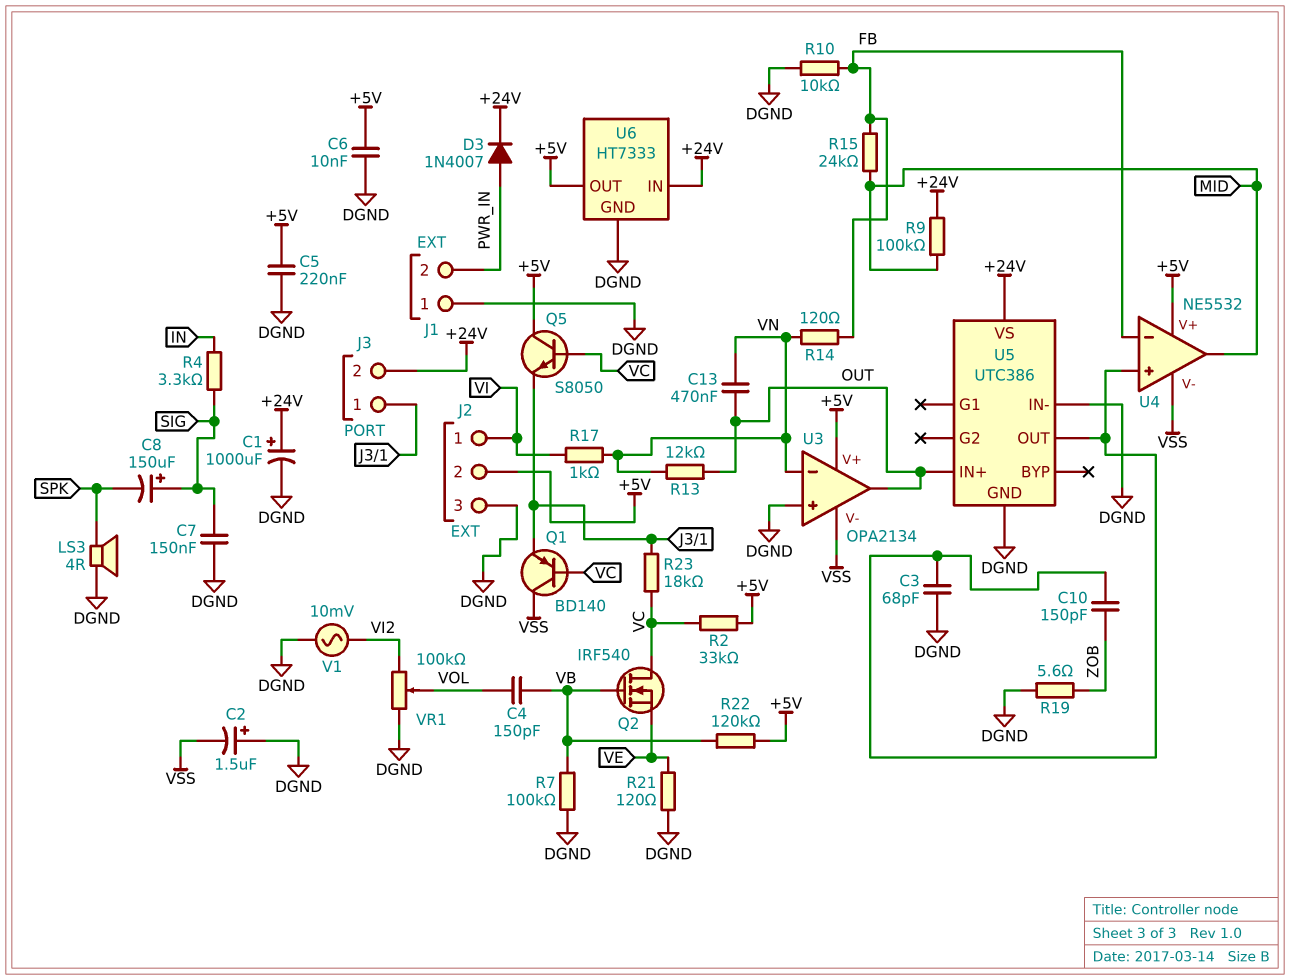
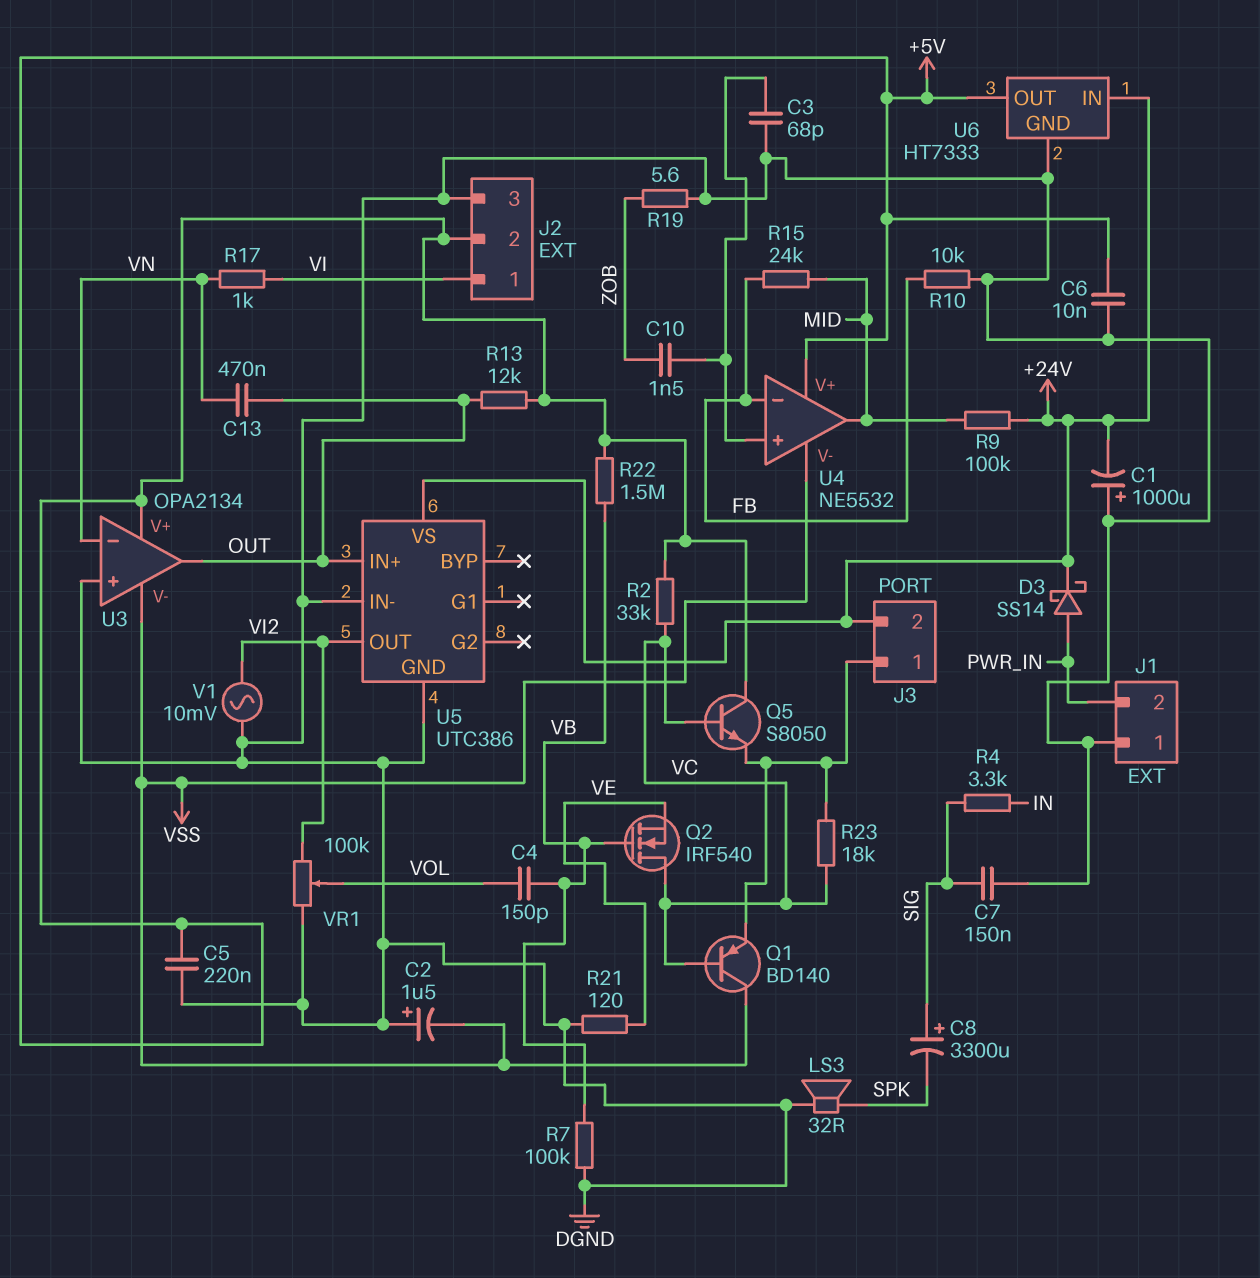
C1: 1000uF (plus +24V, minus DGND) -> 1000uF (plus DGND, minus +24V)
C8: 150uF (plus SIG, minus SPK) -> 3300uF (plus SIG, minus SPK)
C10: 150pF (U4/in+, ZOB) -> 1.5nF (U4/in+, ZOB)
D3: diode 1N4007 (A PWR_IN, K +24V) -> schottky SS14 (A PWR_IN, K +24V)
LS3: speaker 4R (DGND, SPK) -> speaker 32R (DGND, SPK)
R13: 12k (OUT, VN) -> 12k (+5V, OUT)
R14: 120 (FB, VN) -> none
R22: 120k (+5V, VB) -> 1.5M (+5V, VB)
U5 pin OUT: U4/in+ -> VI2

